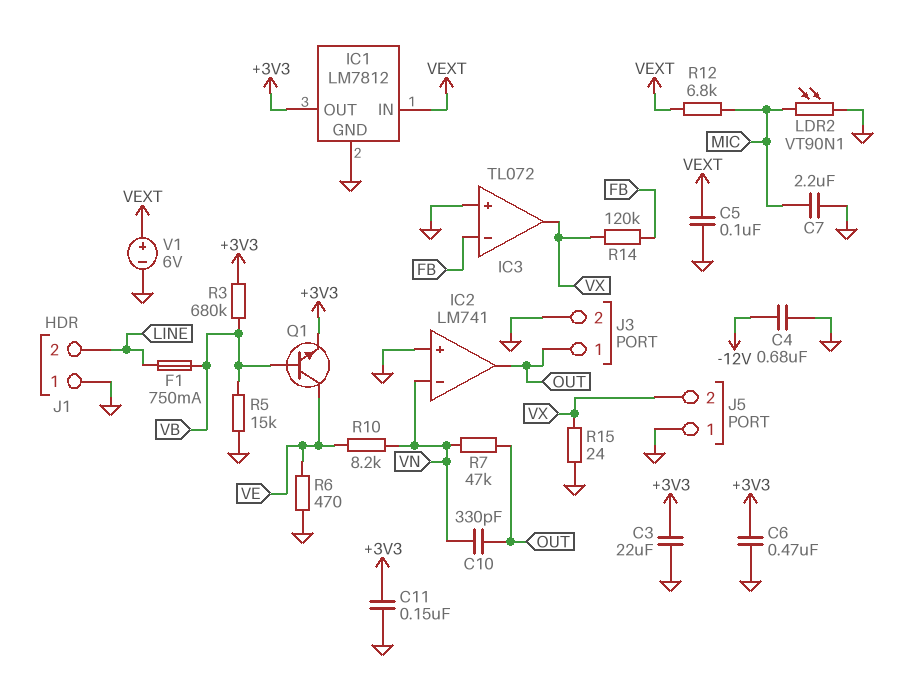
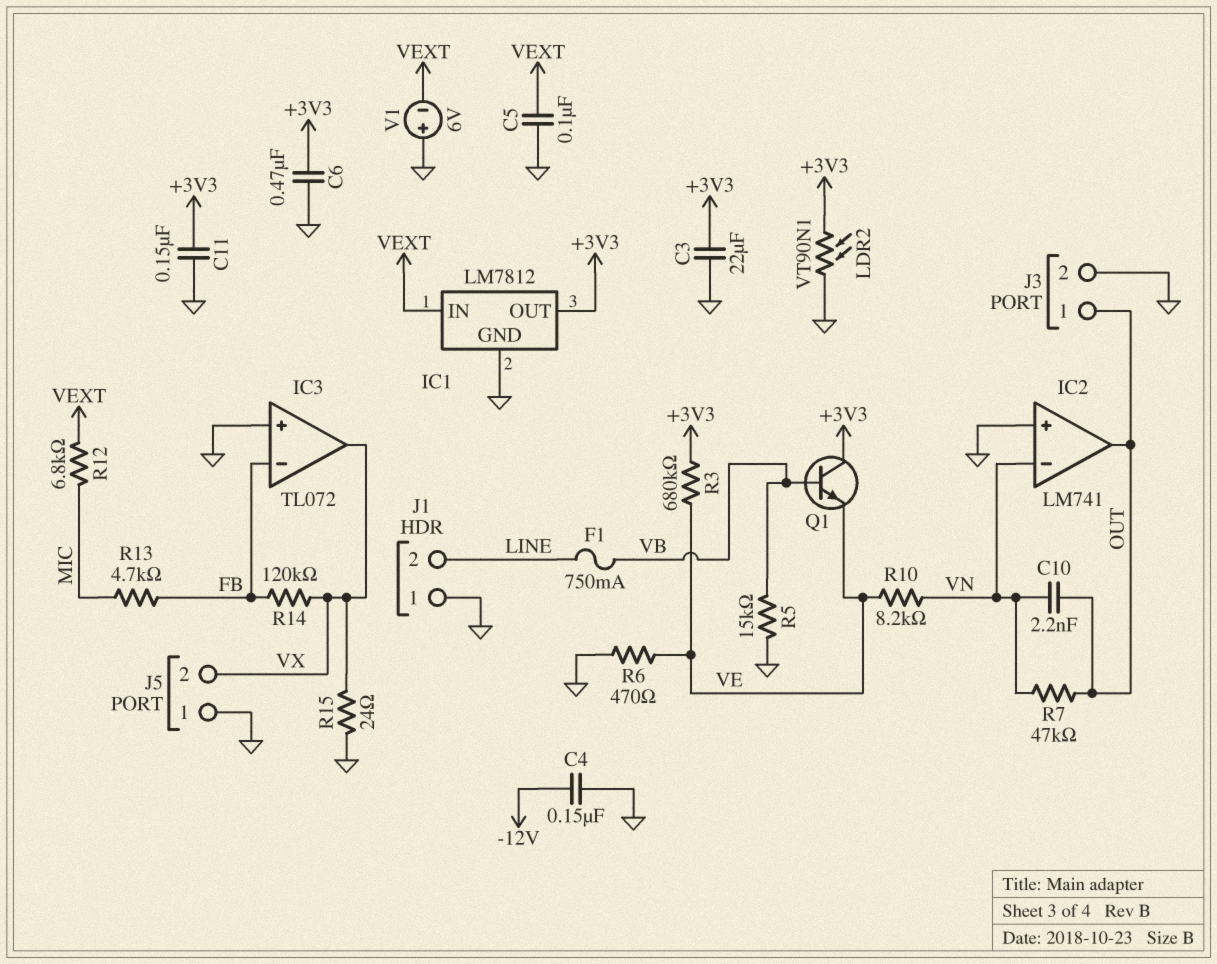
C4: 680nF (-12V, GND) -> 150nF (-12V, GND)
C7: 2.2uF (GND, MIC) -> none
C10: 330pF (OUT, VN) -> 2.2nF (OUT, VN)
LDR2: VT90N1 (GND, MIC) -> VT90N1 (+3V3, GND)
Q1: NPN (B VB, C VE, E +3V3) -> NPN (B VB, C +3V3, E VE)
R3: 680k (+3V3, VB) -> 680k (+3V3, VE)
R13: none -> 4.7k (FB, MIC)
V1: 6V (plus VEXT, minus GND) -> 6V (plus GND, minus VEXT)

